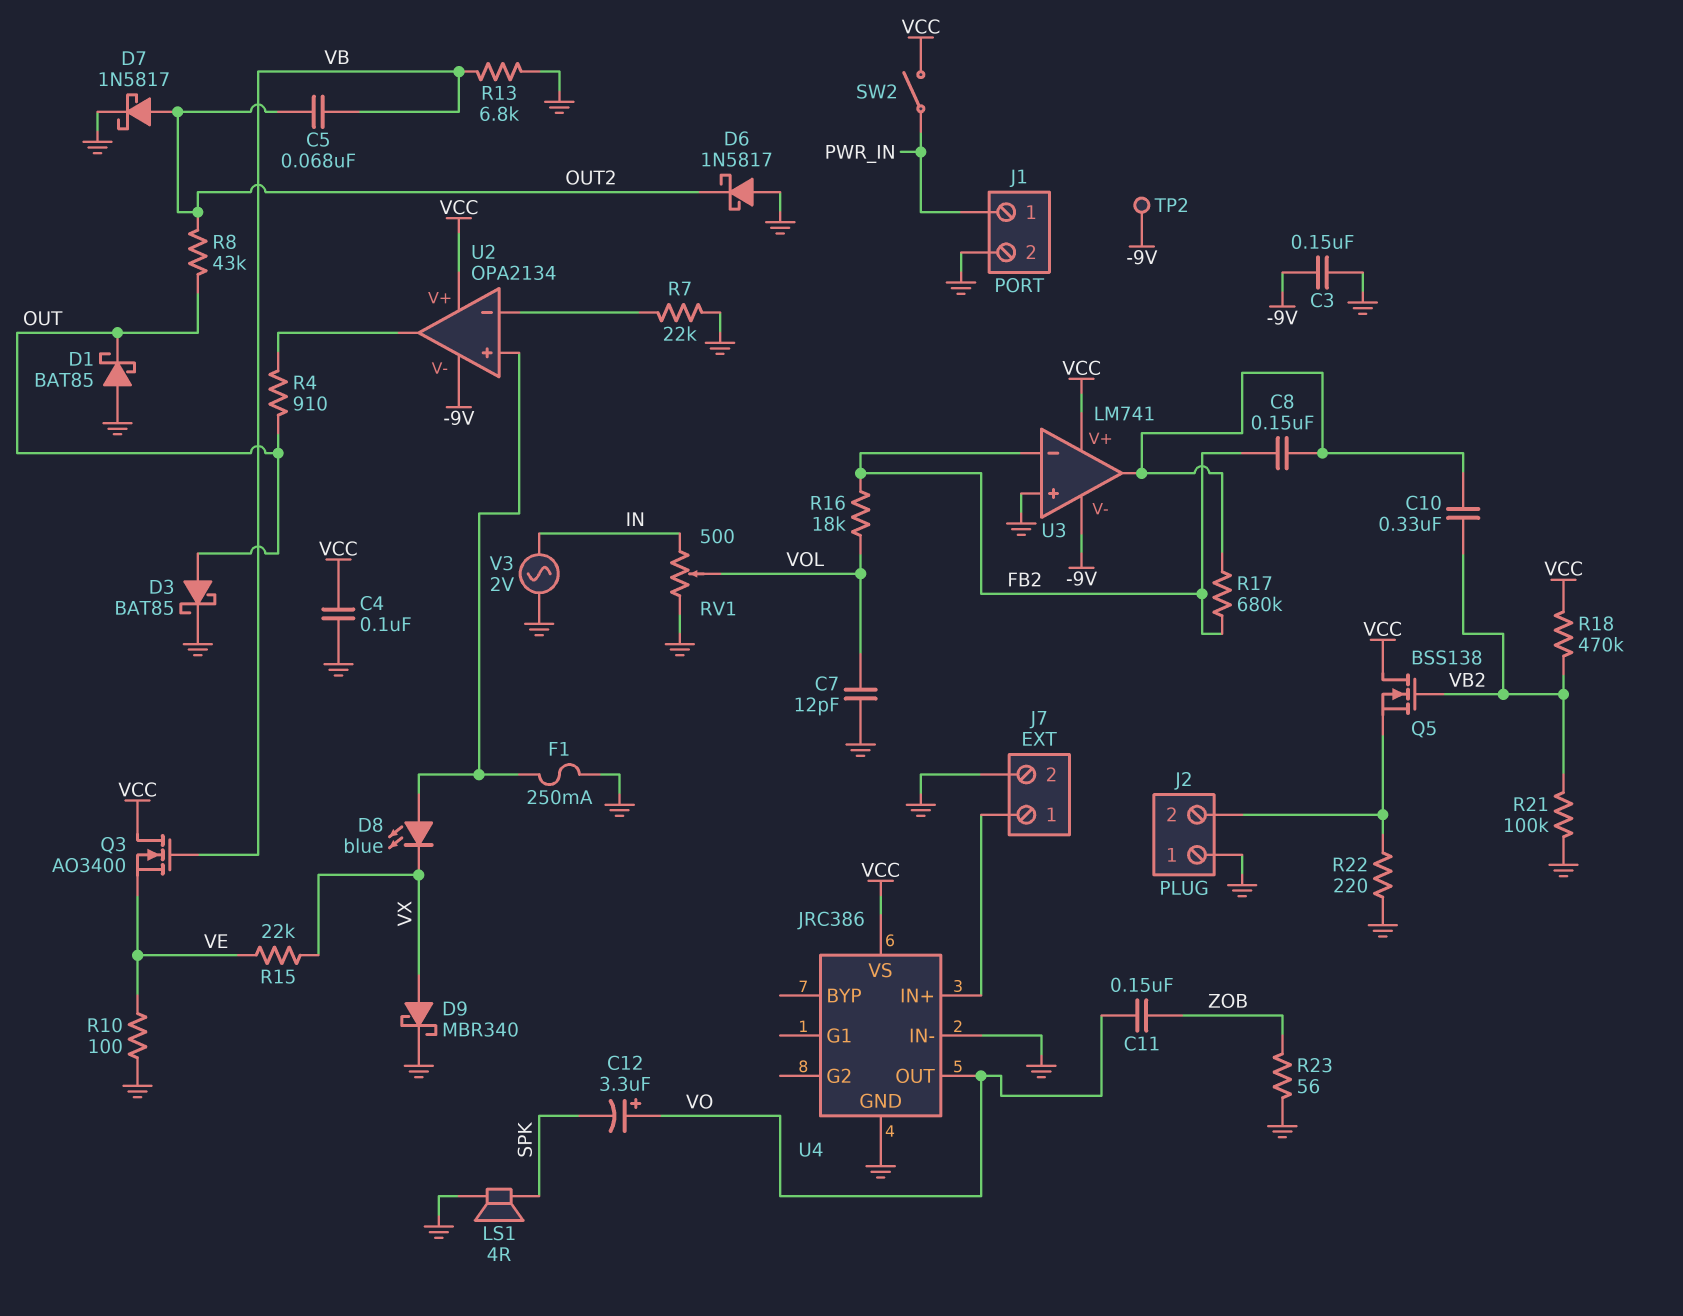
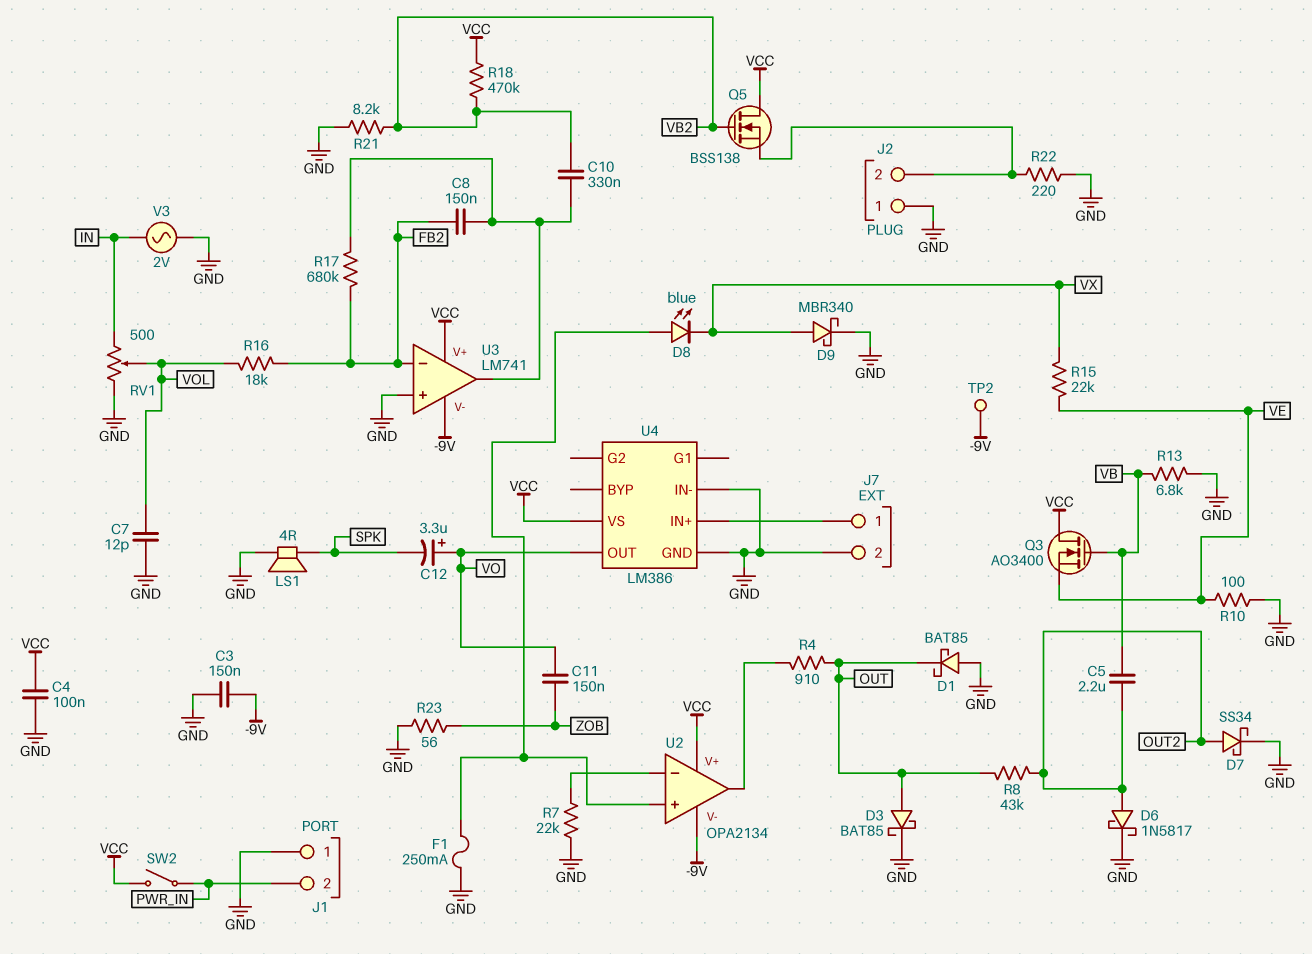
C5: 68nF (OUT2, VB) -> 2.2uF (OUT2, VB)
D6: schottky 1N5817 (A GND, K OUT2) -> schottky 1N5817 (A OUT2, K GND)
D7: schottky 1N5817 (A OUT2, K GND) -> schottky SS34 (A OUT2, K GND)
J1 pin 1: PWR_IN -> GND
J1 pin 2: GND -> PWR_IN
R21: 100k (GND, VB2) -> 8.2k (GND, VB2)
U4: JRC386 -> LM386

